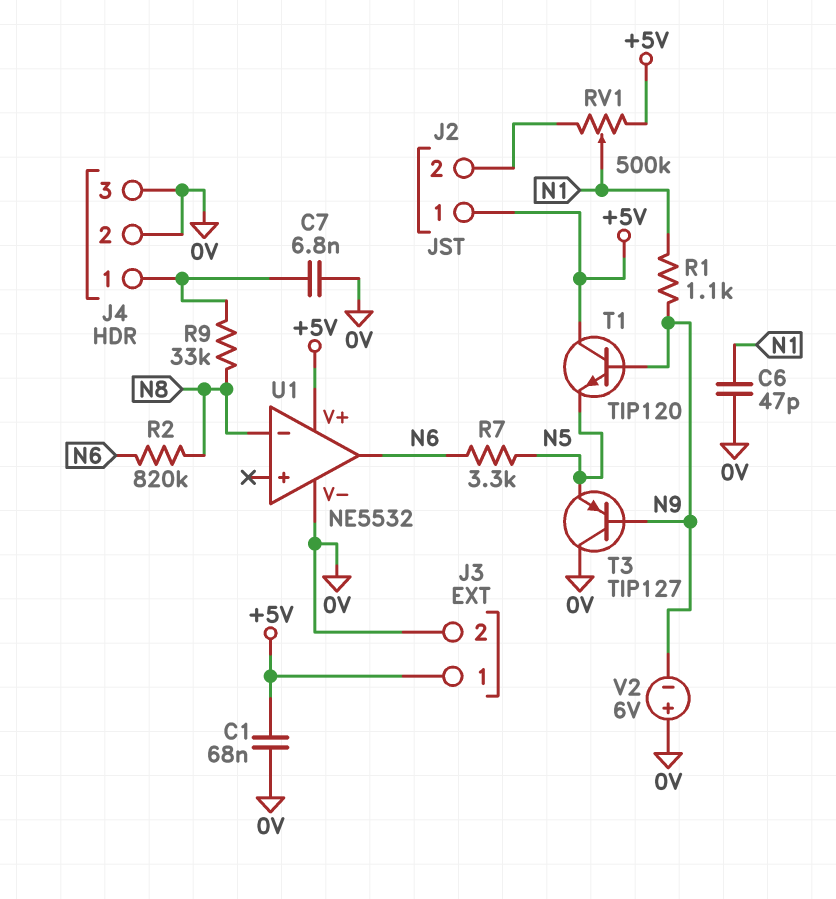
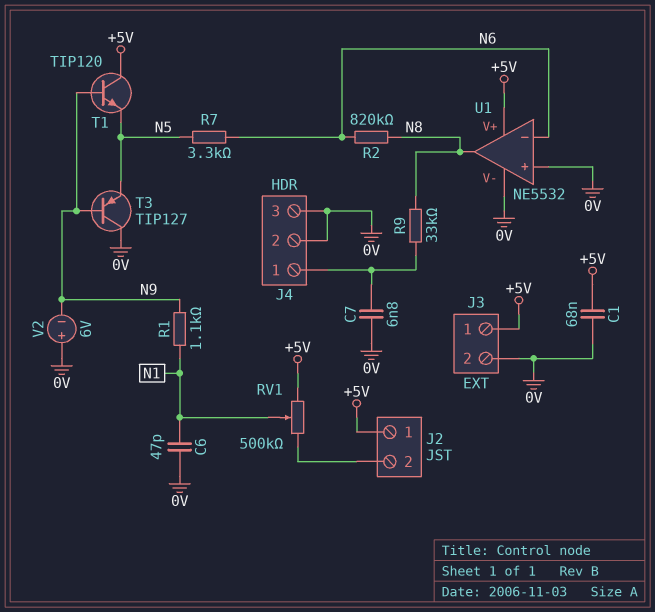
U1 pin in+: none -> 0V
U1 pin in-: N8 -> N6
U1 pin out: N6 -> N8

